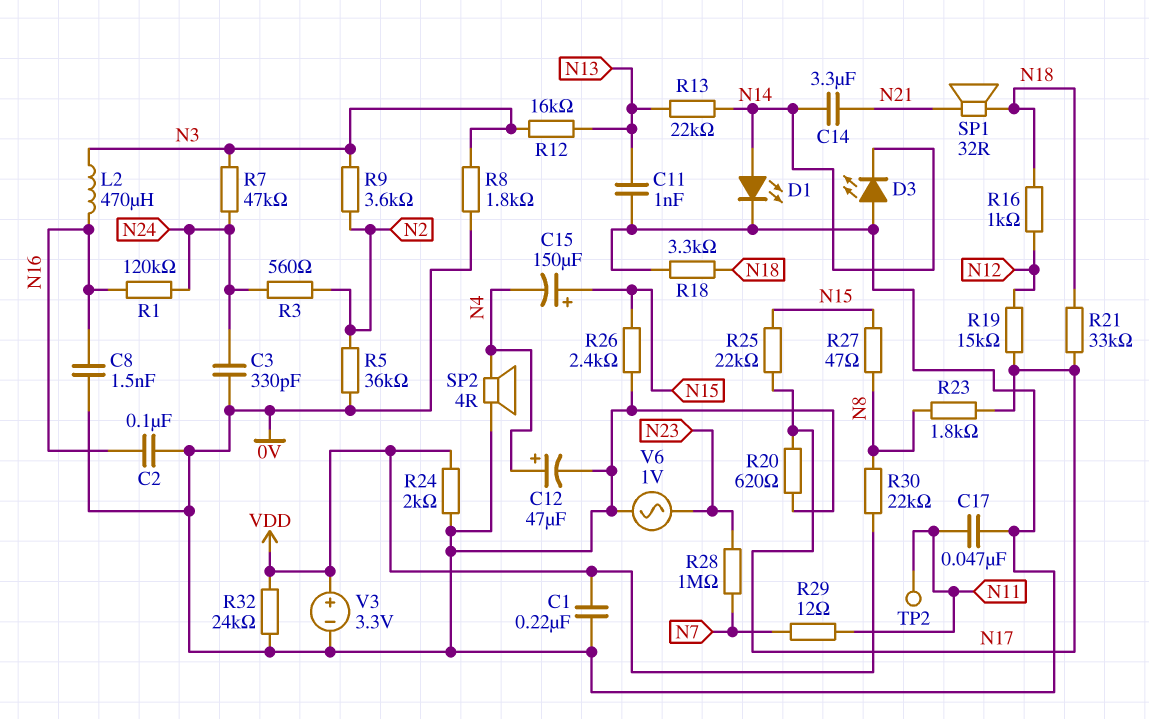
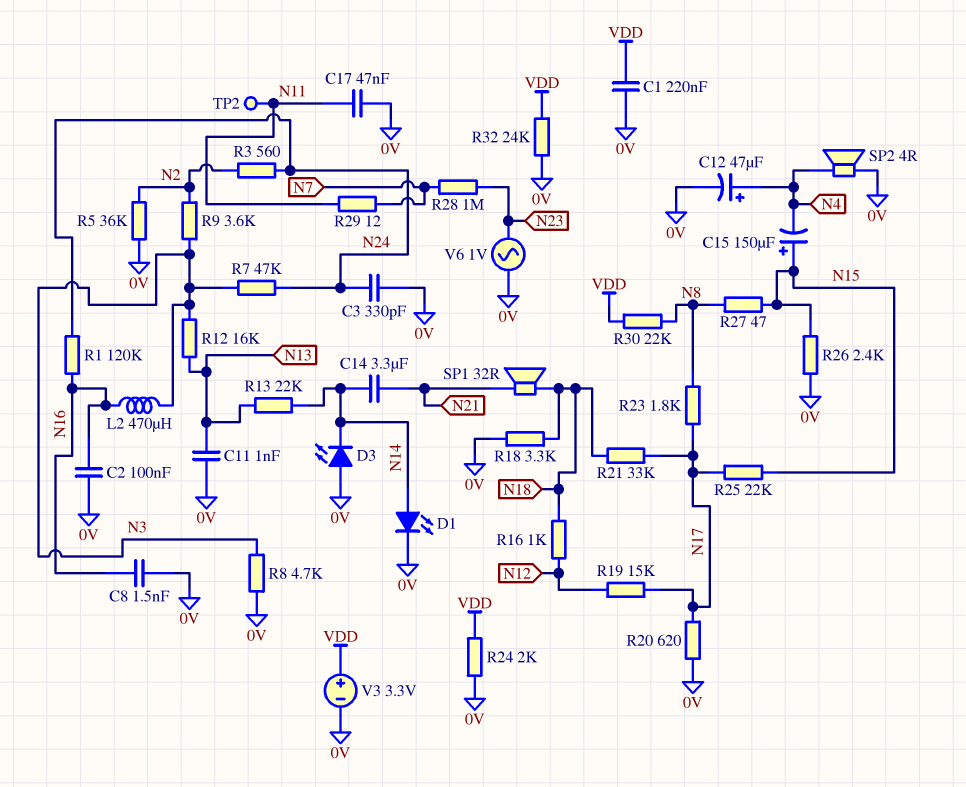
R8: 1.8k (0V, N3) -> 4.7k (0V, N3)

